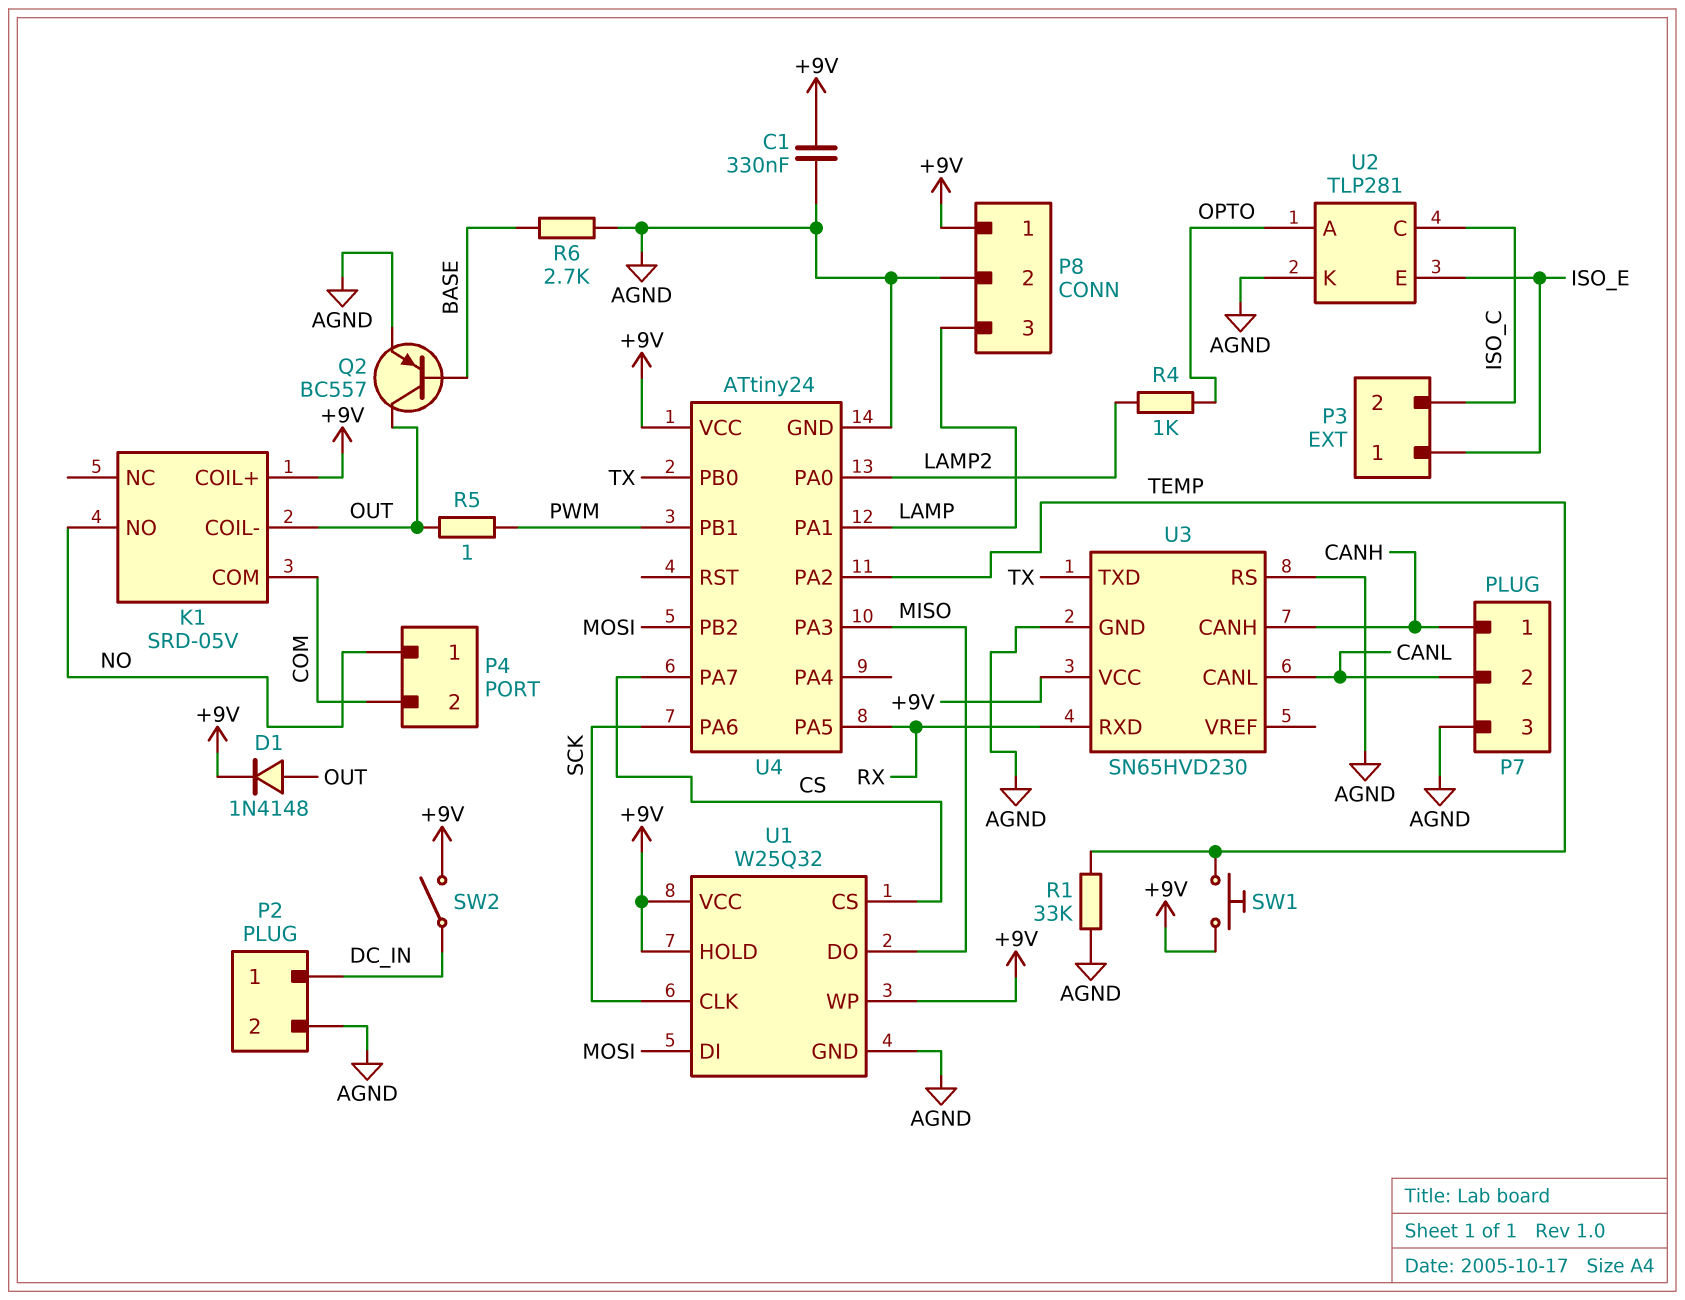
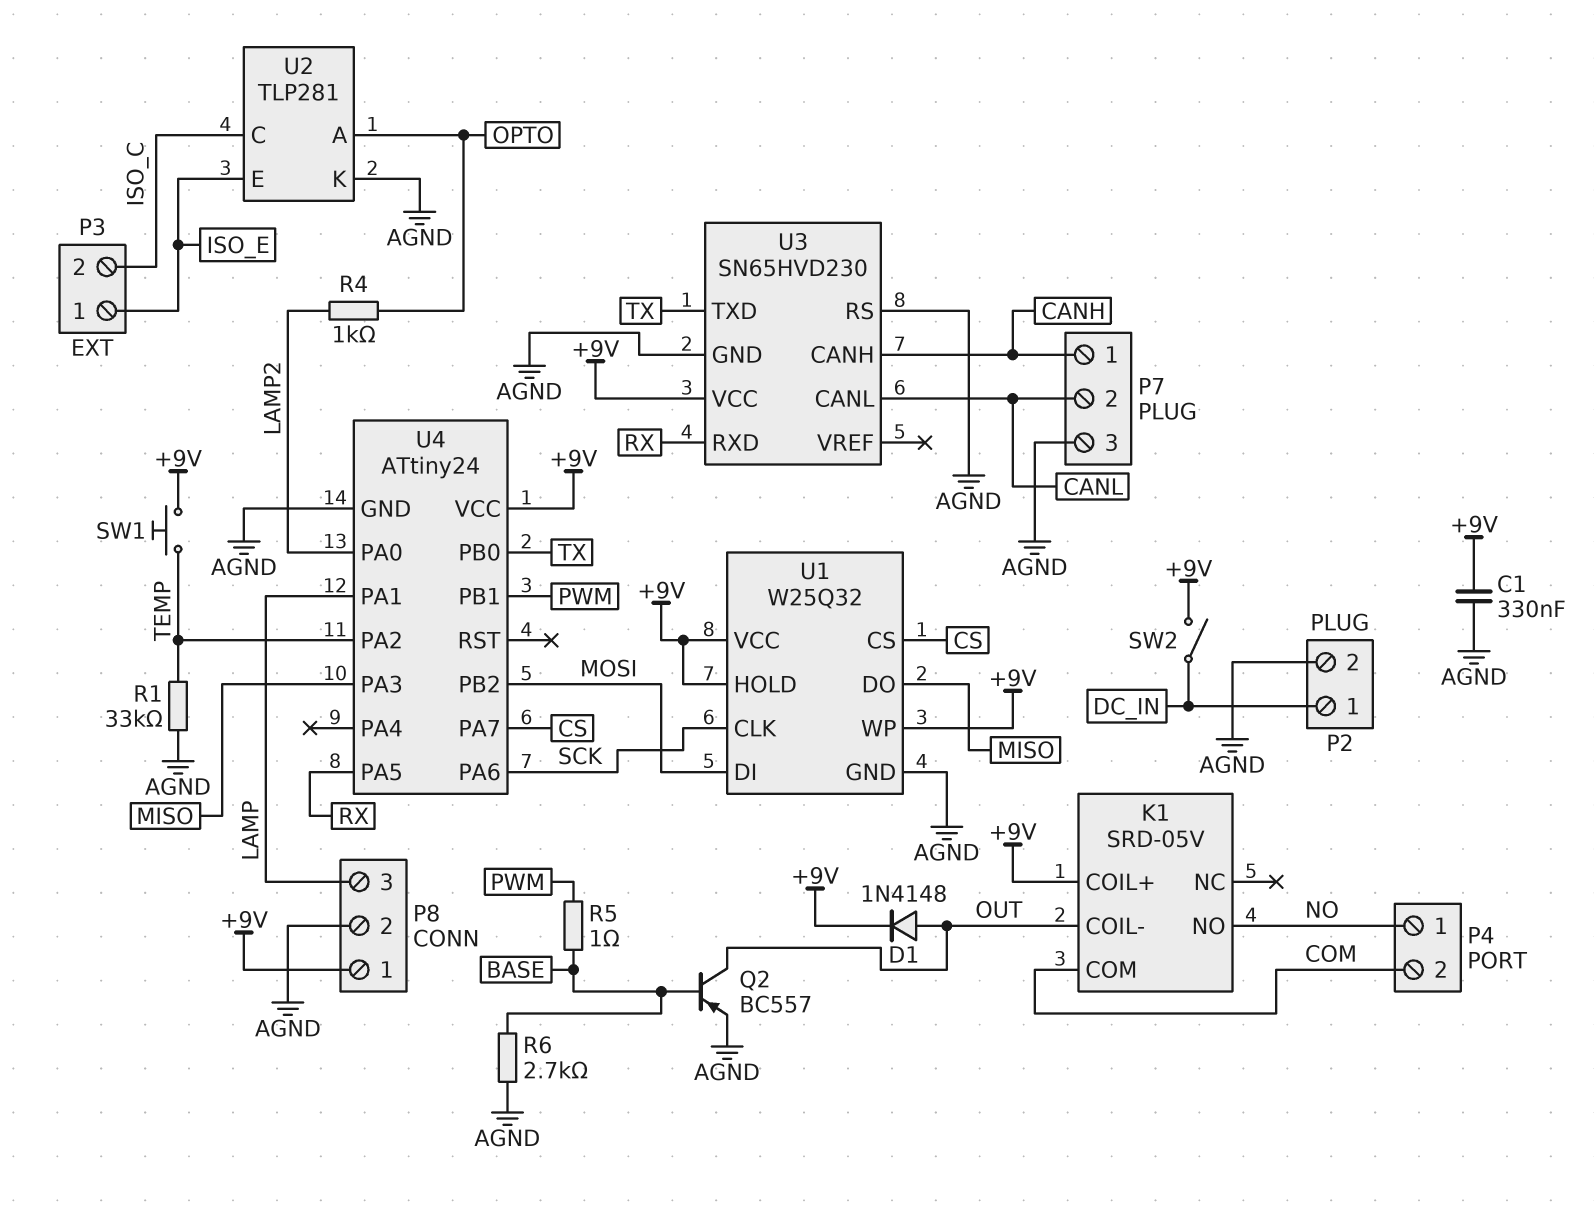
R5: 1 (OUT, PWM) -> 1 (BASE, PWM)

